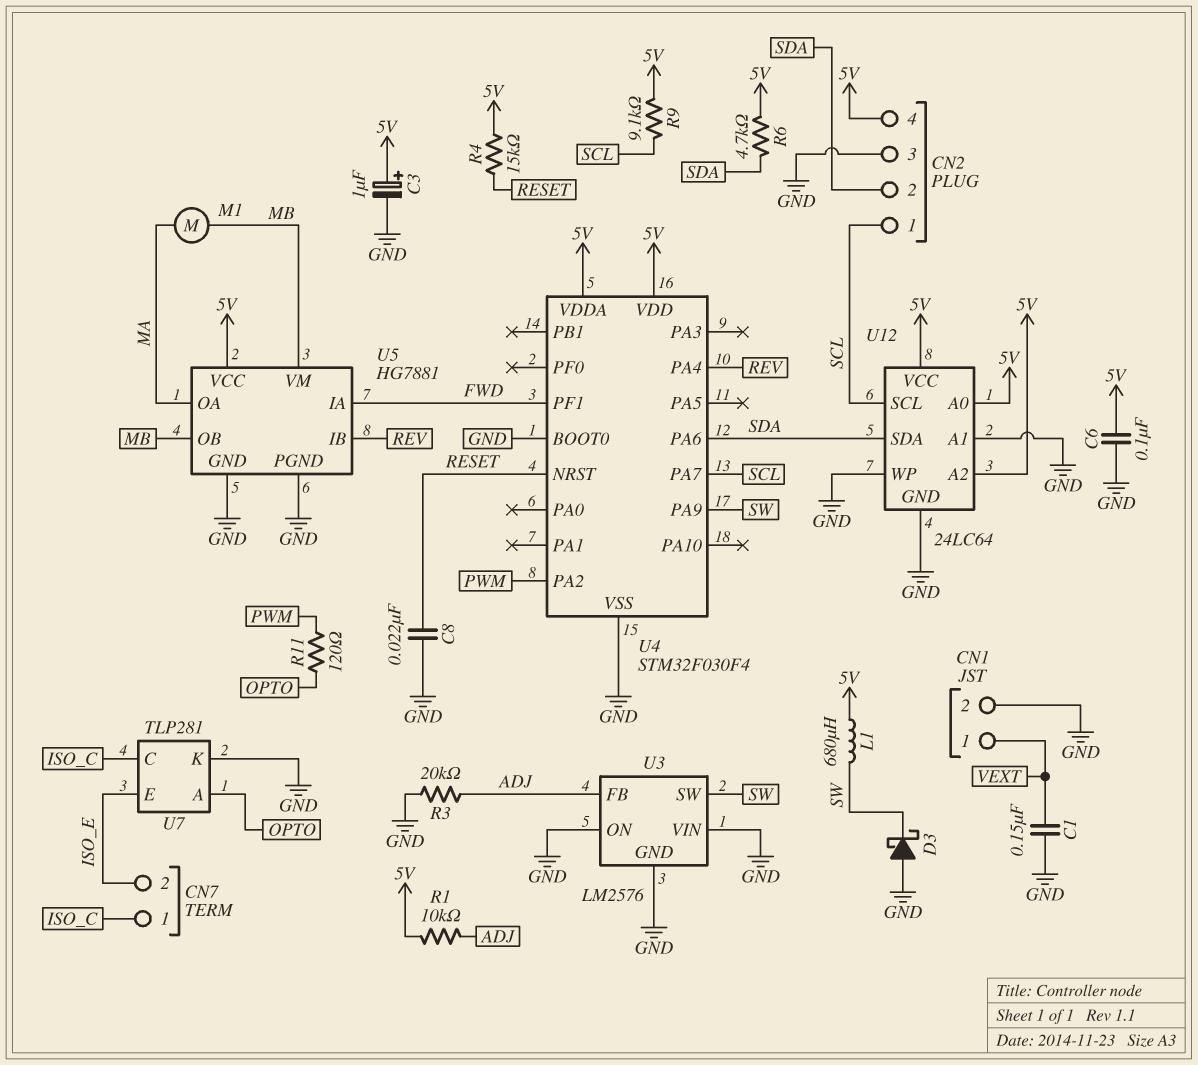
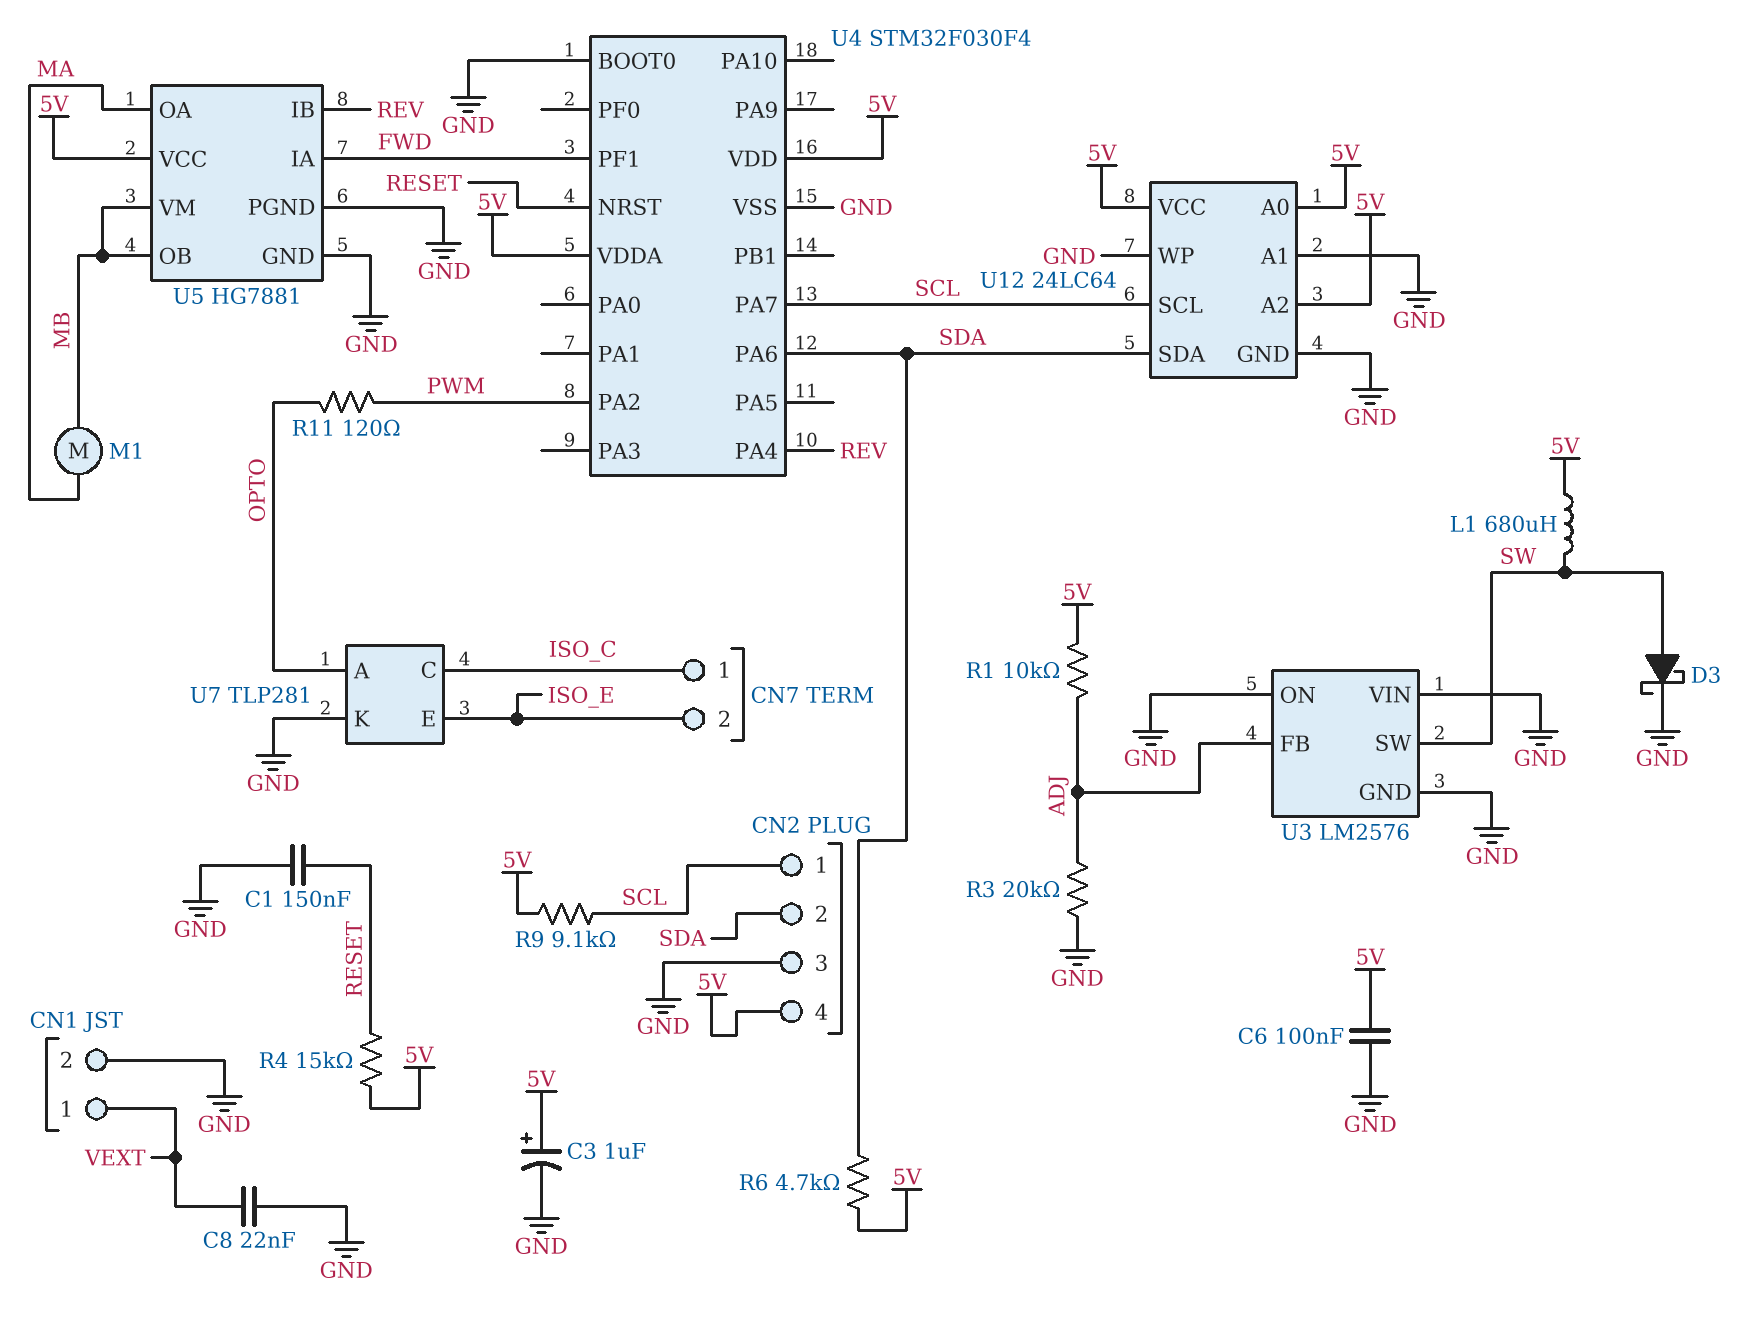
C1: 150nF (GND, VEXT) -> 150nF (GND, RESET)
C8: 22nF (GND, RESET) -> 22nF (GND, VEXT)
D3: schottky (A GND, K SW) -> schottky (A SW, K GND)
U4 pin PA9: SW -> none

